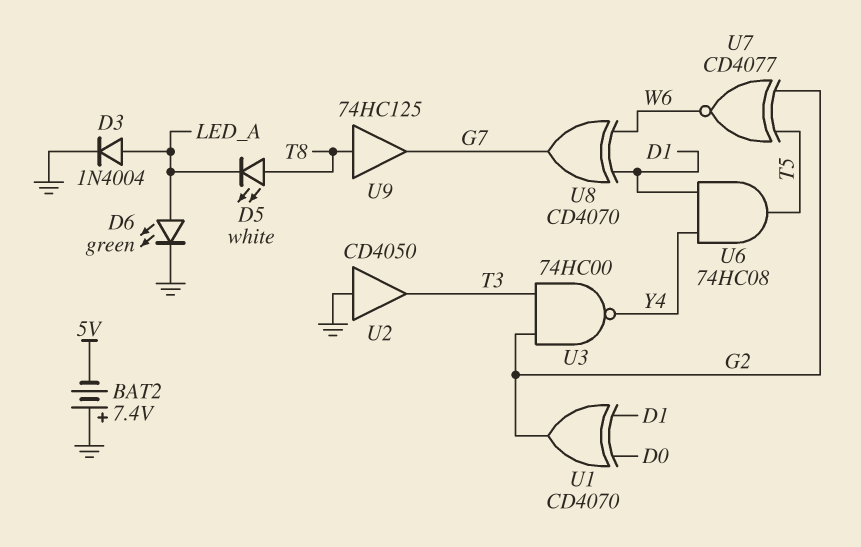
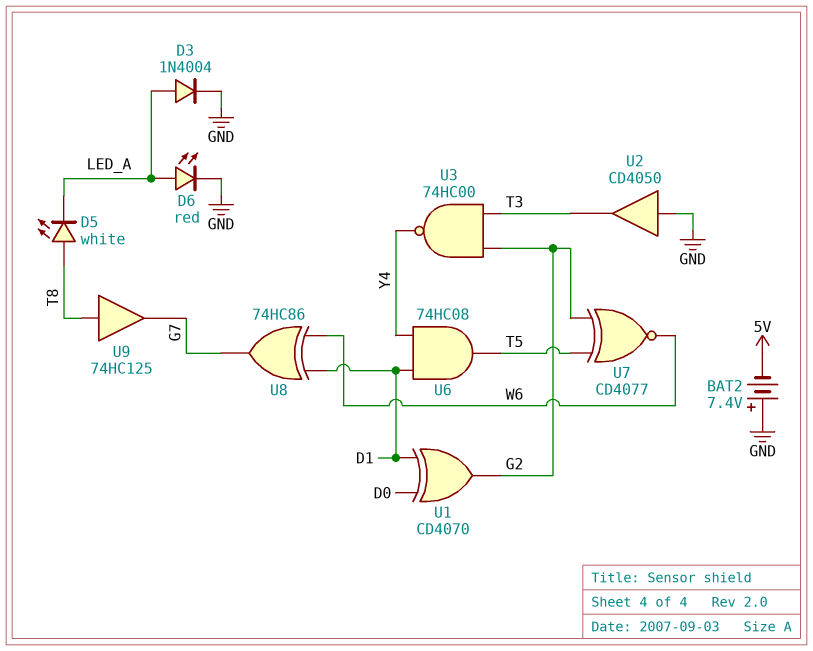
D6: LED green (A LED_A, K GND) -> LED red (A LED_A, K GND)
U8: XOR CD4070 (in D1, in W6, out G7) -> XOR 74HC86 (in D1, in W6, out G7)

